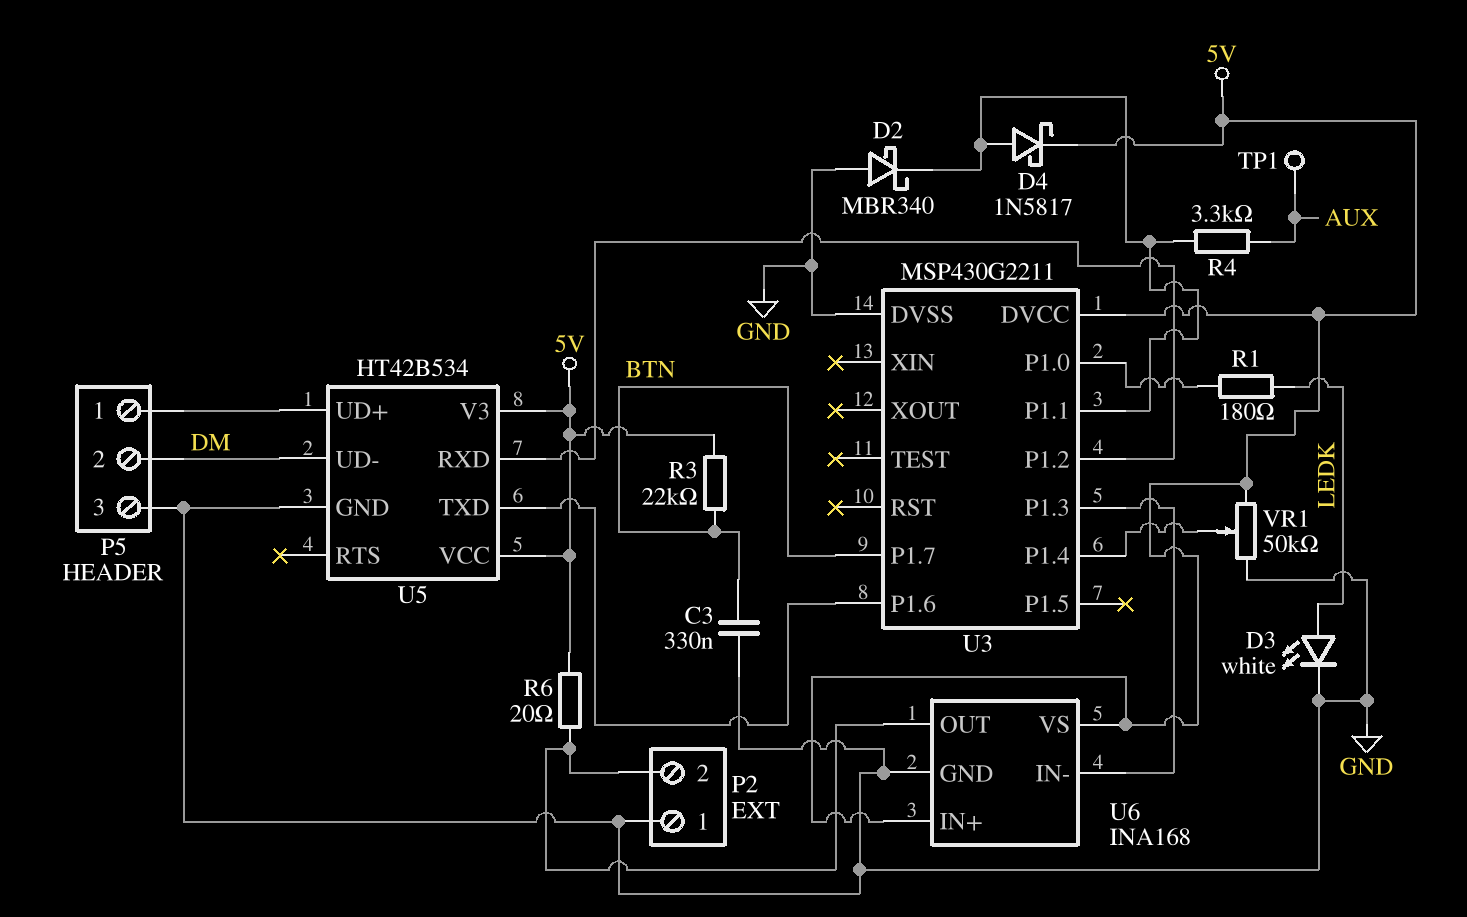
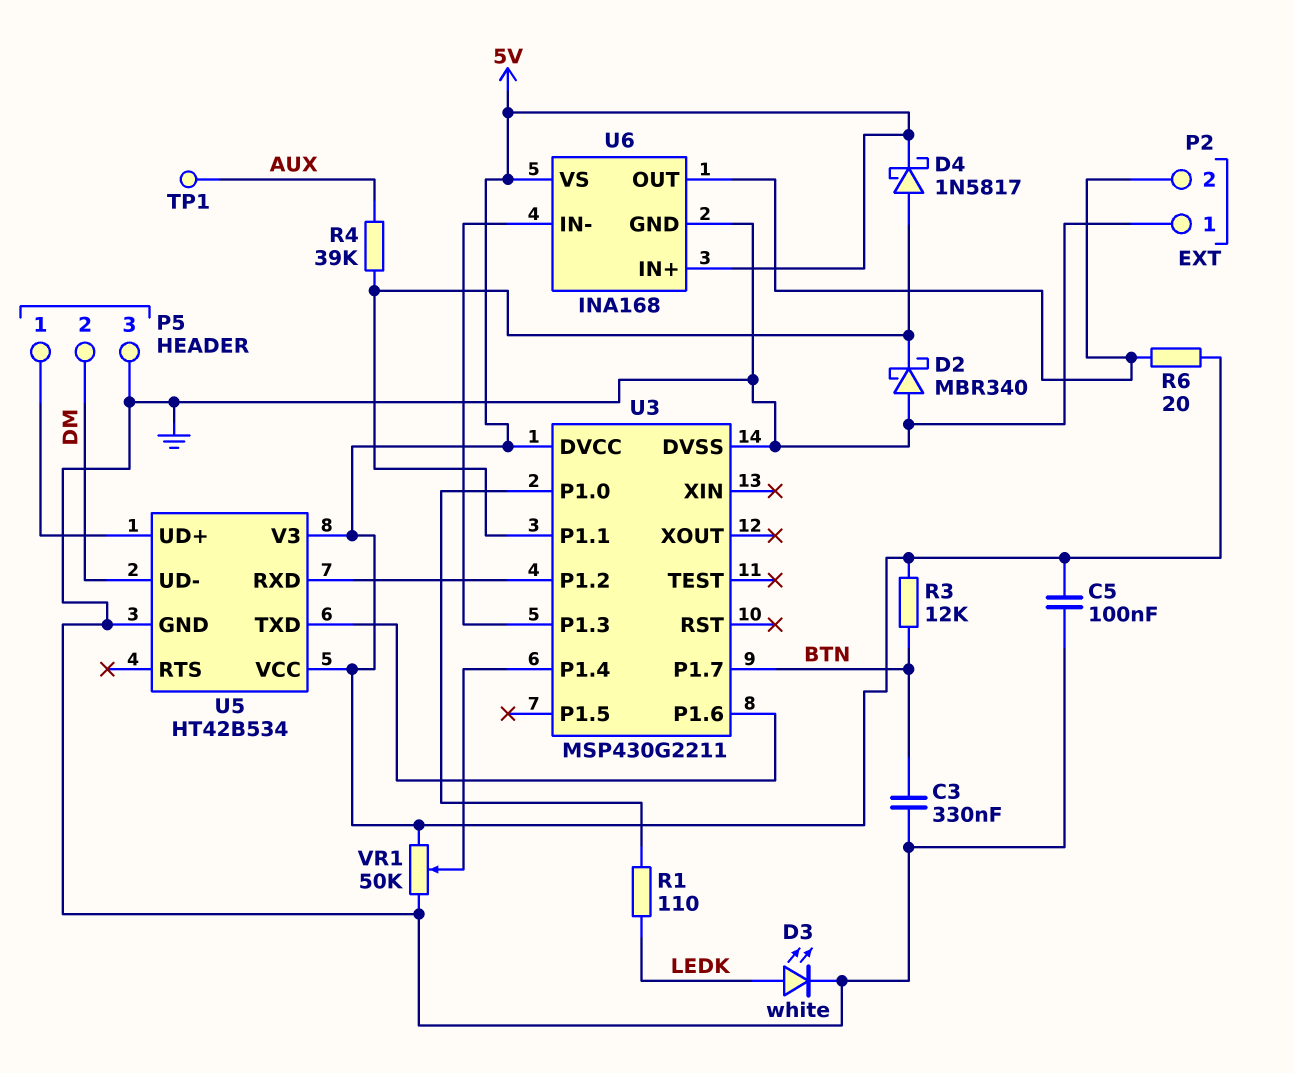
C5: none -> 100nF (5V, GND)
R1: 180 (LEDK, U3/P1.0) -> 110 (LEDK, U3/P1.0)
R3: 22k (5V, BTN) -> 12k (5V, BTN)
R4: 3.3k (AUX, U3/P1.1) -> 39k (AUX, U3/P1.1)

